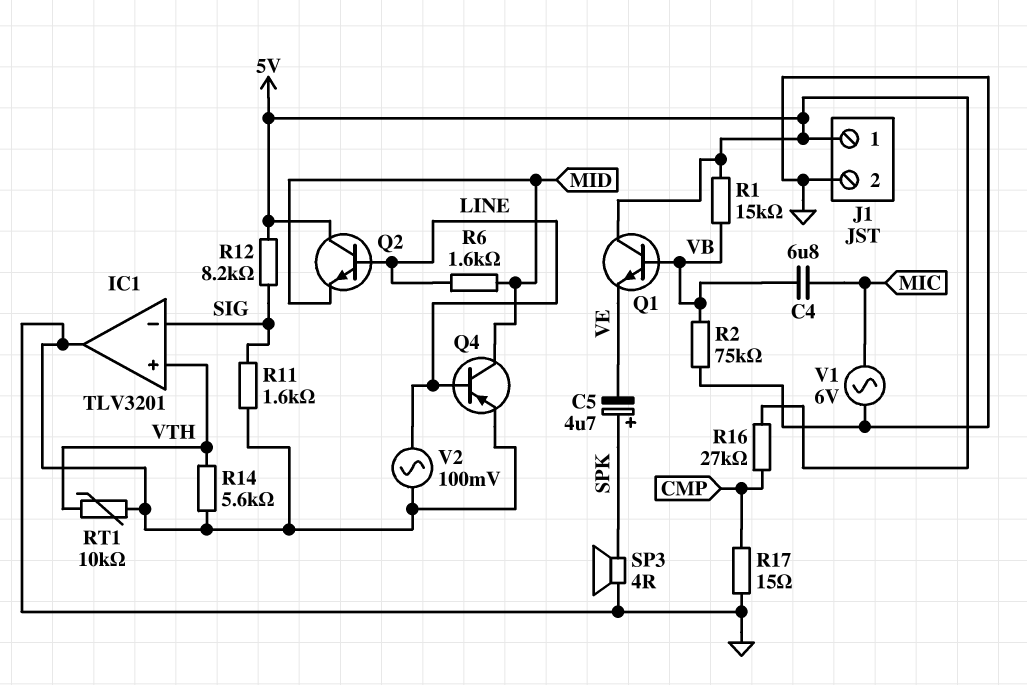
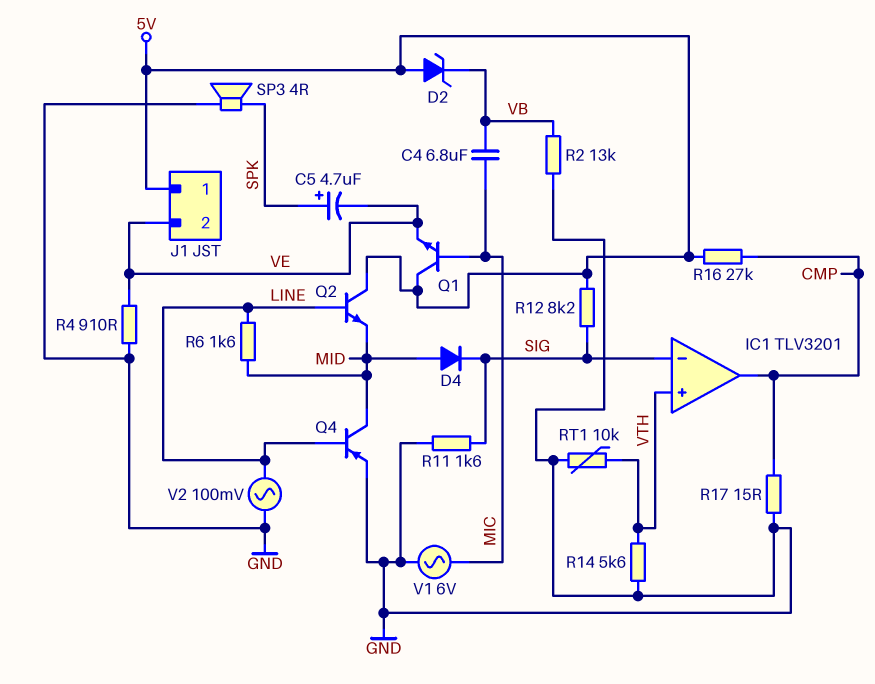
D2: none -> zener (A 5V, K VB)
D4: none -> diode (A MID, K SIG)
IC1 pin out: GND -> CMP
J1 pin 2: GND -> VE
Q1: NPN (B VB, C 5V, E VE) -> NPN (B MIC, C 5V, E VE)
R1: 15k (5V, VB) -> none
R2: 75k (GND, VB) -> 13k (GND, VB)
R4: none -> 910 (GND, VE)

